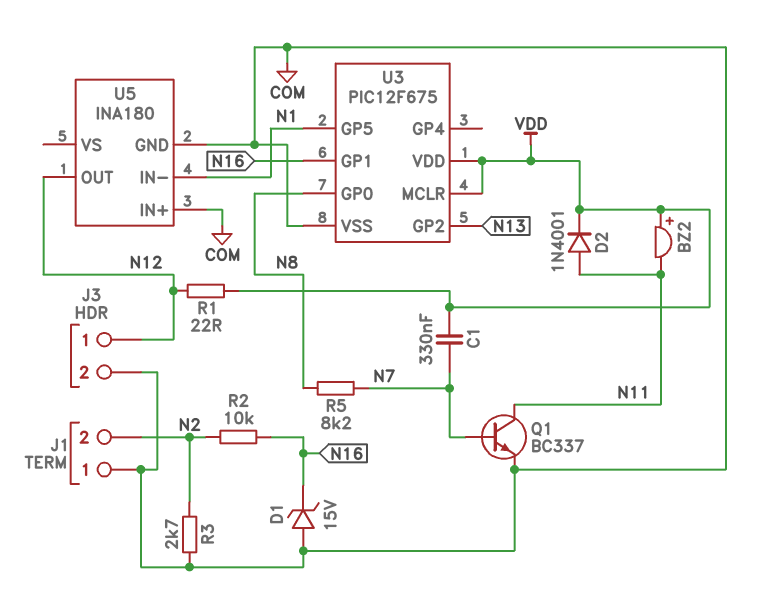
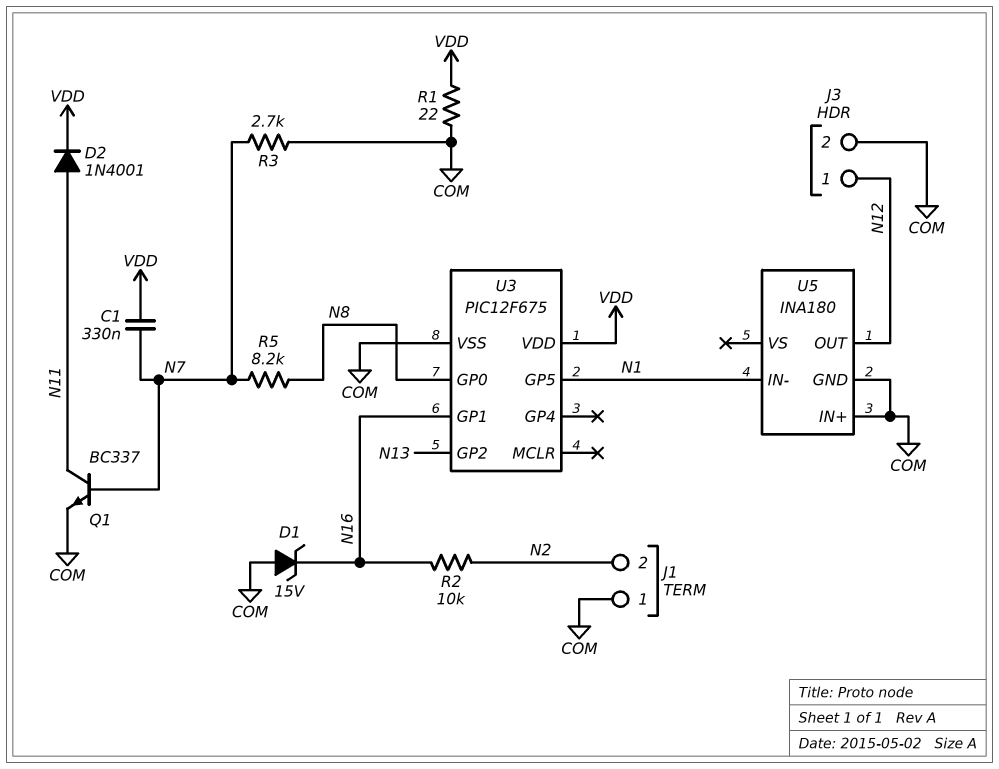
BZ2: buzzer (plus VDD, minus N11) -> none
R1: 22 (N12, VDD) -> 22 (COM, VDD)
R3: 2.7k (COM, N2) -> 2.7k (COM, N7)
U3 pin MCLR: VDD -> none

